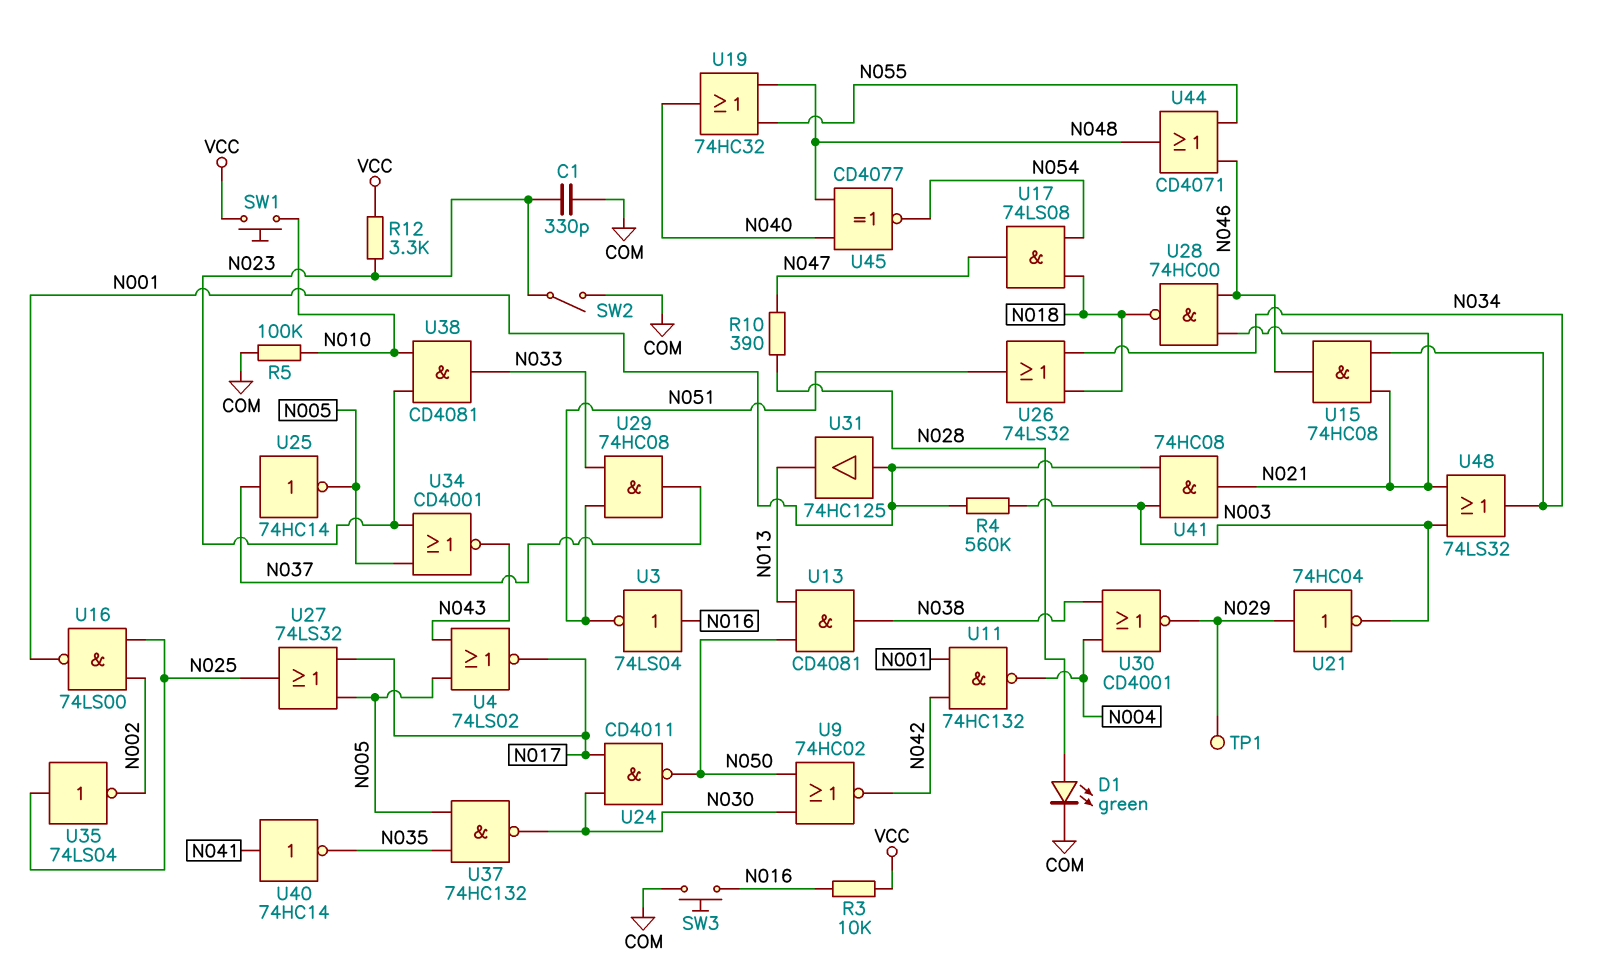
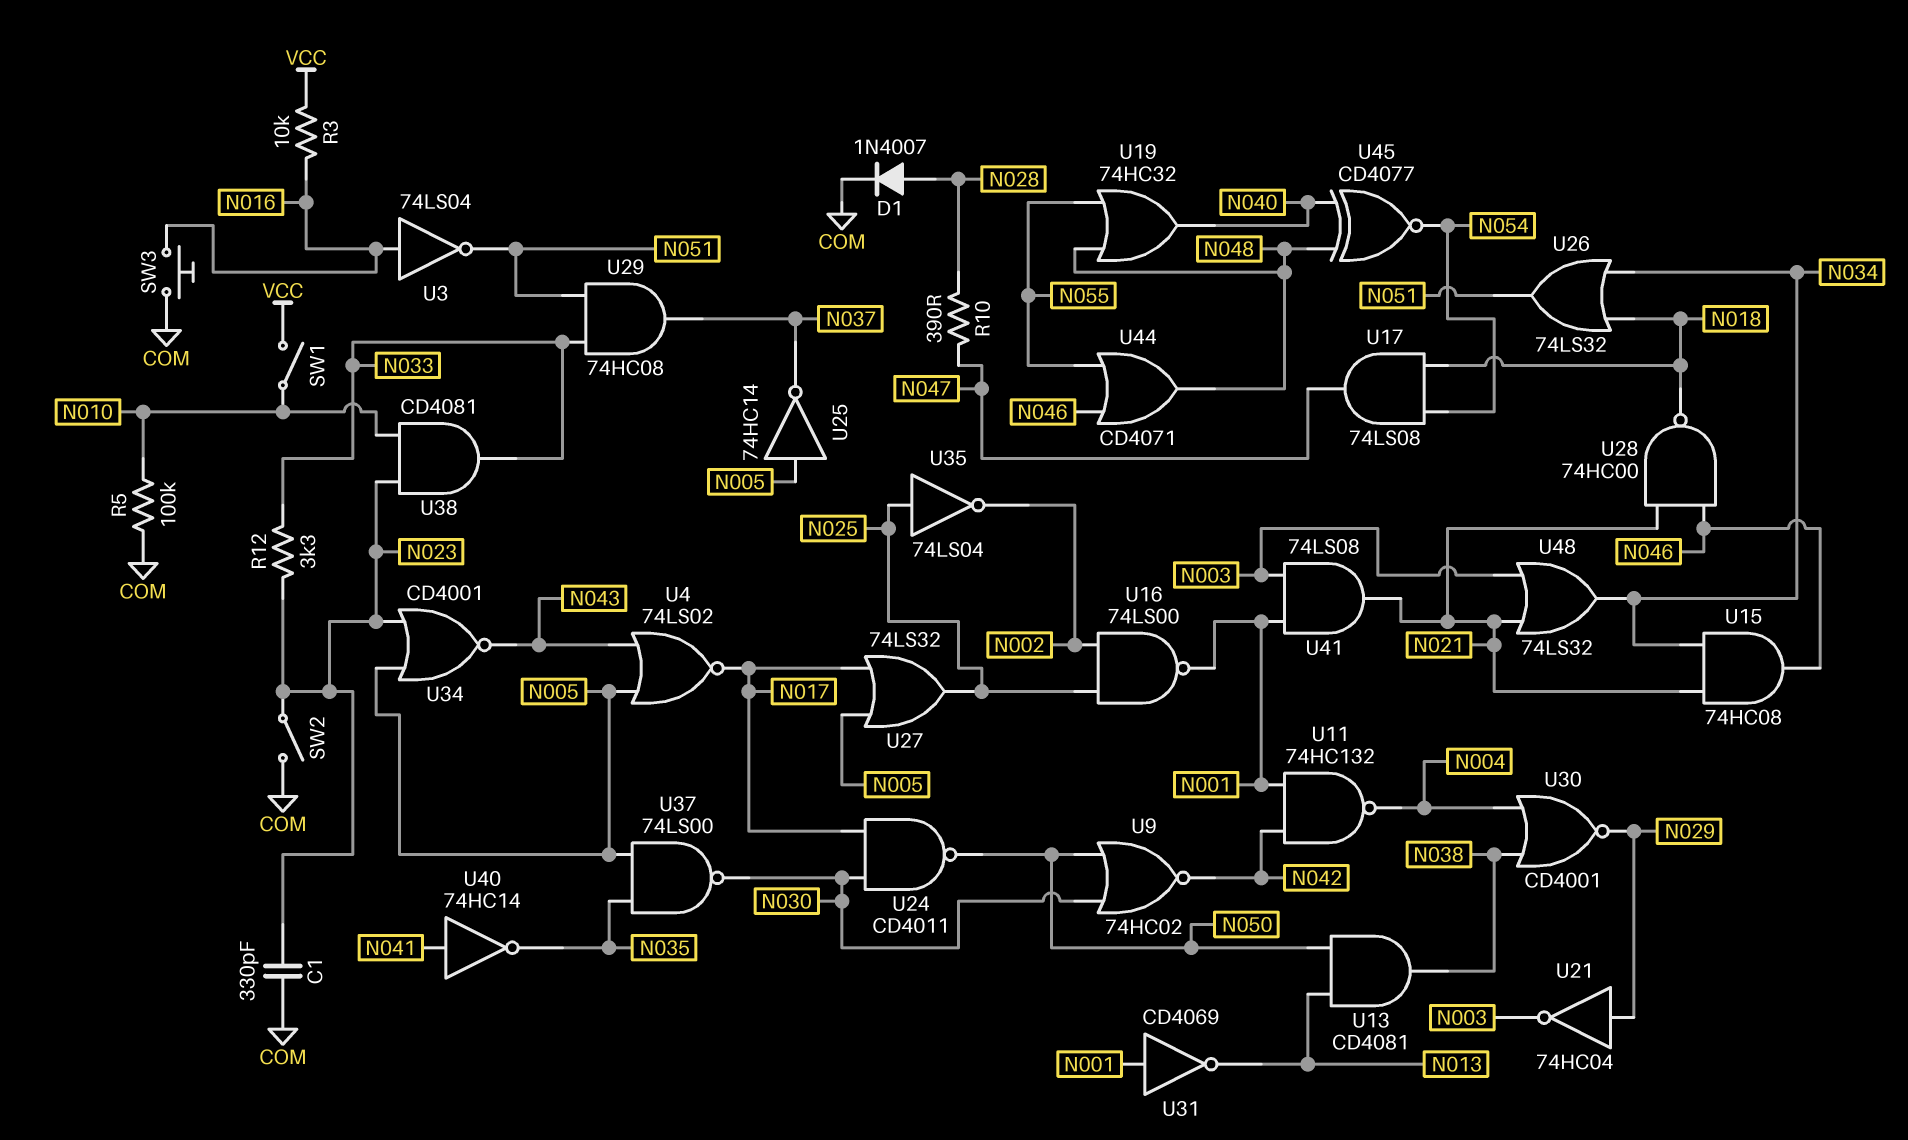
D1: LED green (A N028, K COM) -> diode 1N4007 (A N028, K COM)
R4: 560k (N001, N003) -> none
R12: 3.3k (N023, VCC) -> 3.3k (N023, N033)
SW1: button (N010, VCC) -> switch (N010, VCC)
TP1: test point (N029) -> none
U25: NOT 74HC14 (in N037, out N005) -> NOT 74HC14 (in N005, out N037)
U31: buffer 74HC125 (in N001, out N013) -> NOT CD4069 (in N001, out N013)
U37: NAND 74HC132 (in N005, in N035, out N030) -> NAND 74LS00 (in N005, in N035, out N030)
U41: AND 74HC08 (in N001, in N003, out N021) -> AND 74LS08 (in N001, in N003, out N021)

